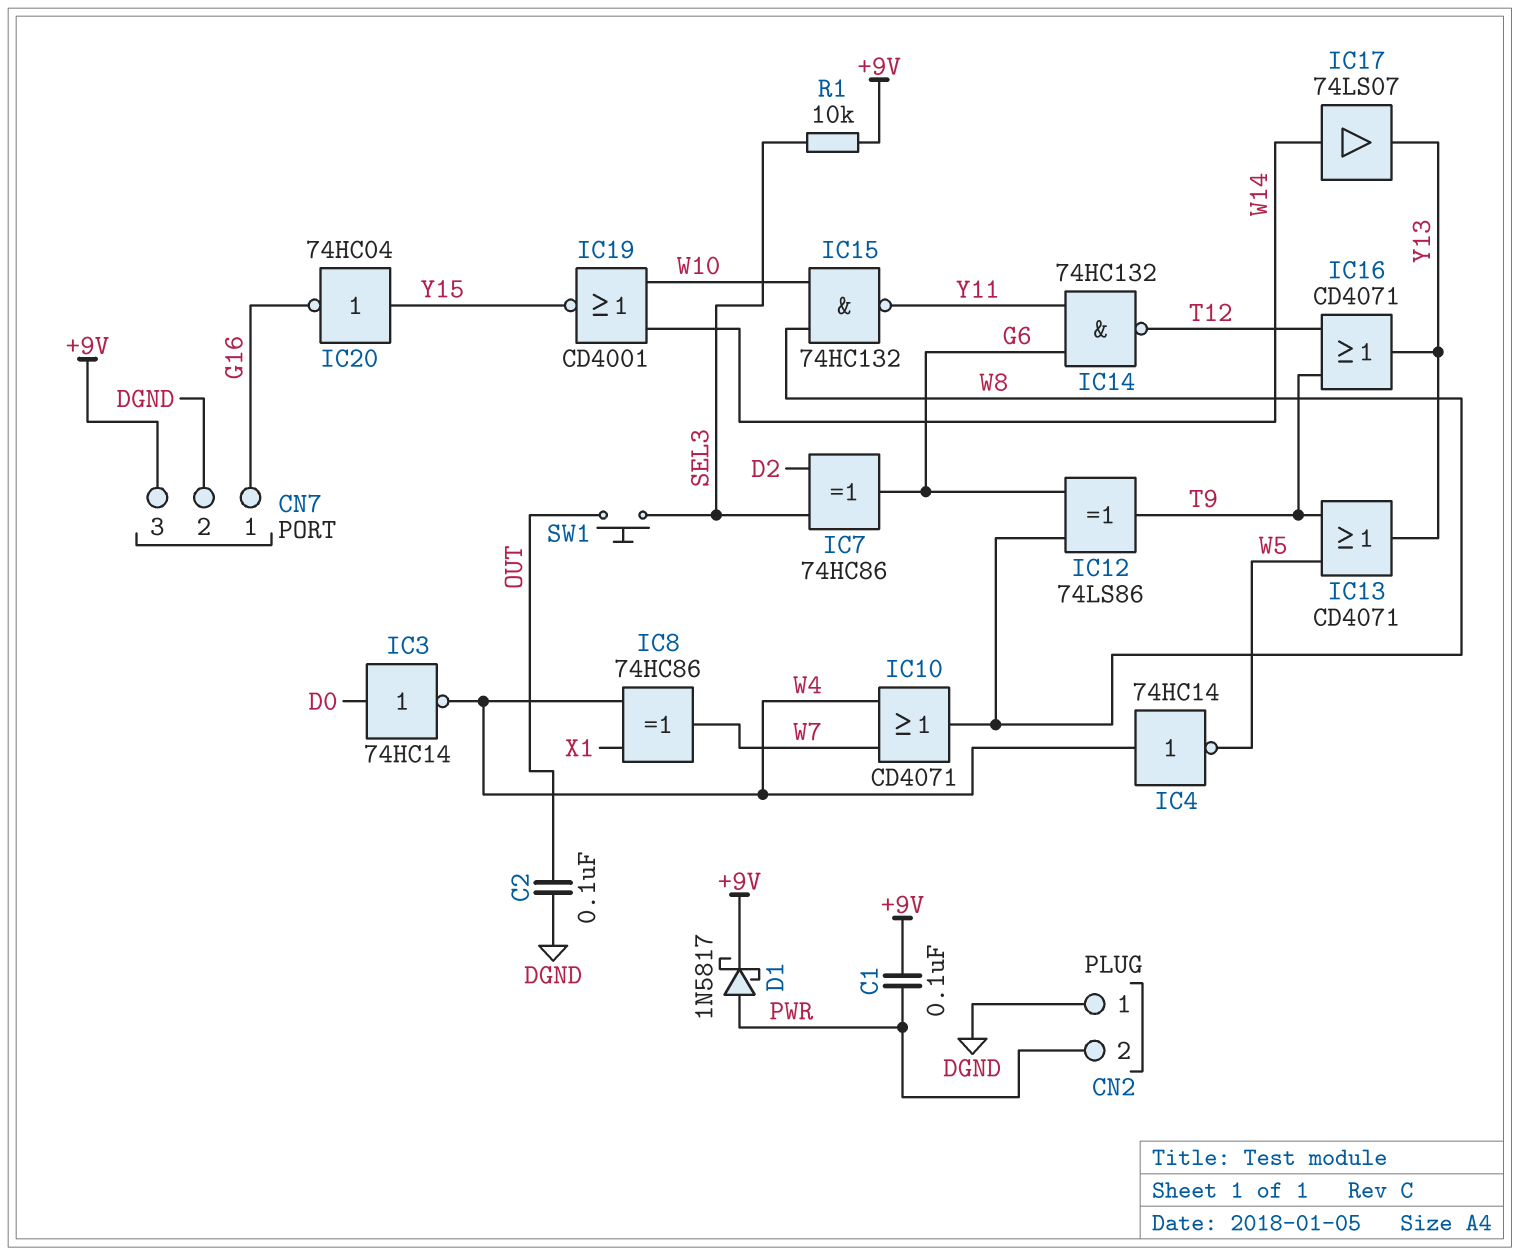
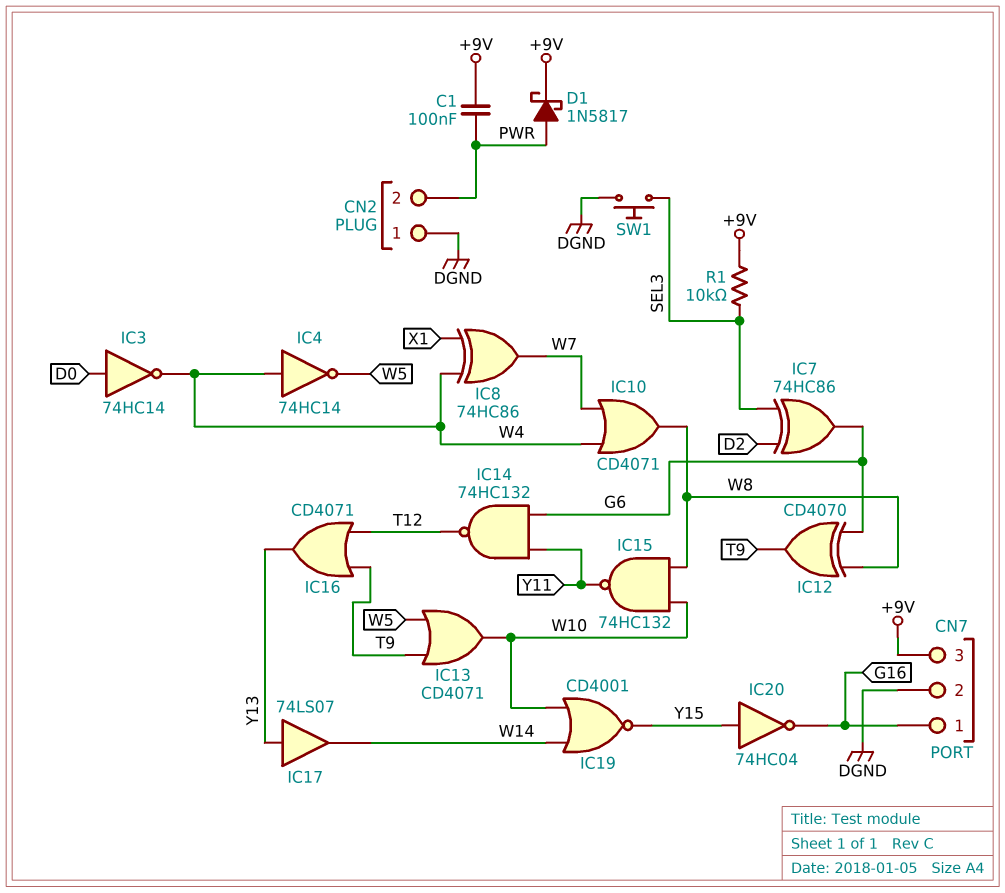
C2: 100nF (DGND, OUT) -> none
IC12: XOR 74LS86 (in G6, in W8, out T9) -> XOR CD4070 (in G6, in W8, out T9)
IC13: OR CD4071 (in T9, in W5, out Y13) -> OR CD4071 (in T9, in W5, out W10)
IC17: buffer 74LS07 (in W14, out Y13) -> buffer 74LS07 (in Y13, out W14)
SW1: button (OUT, SEL3) -> button (DGND, SEL3)

